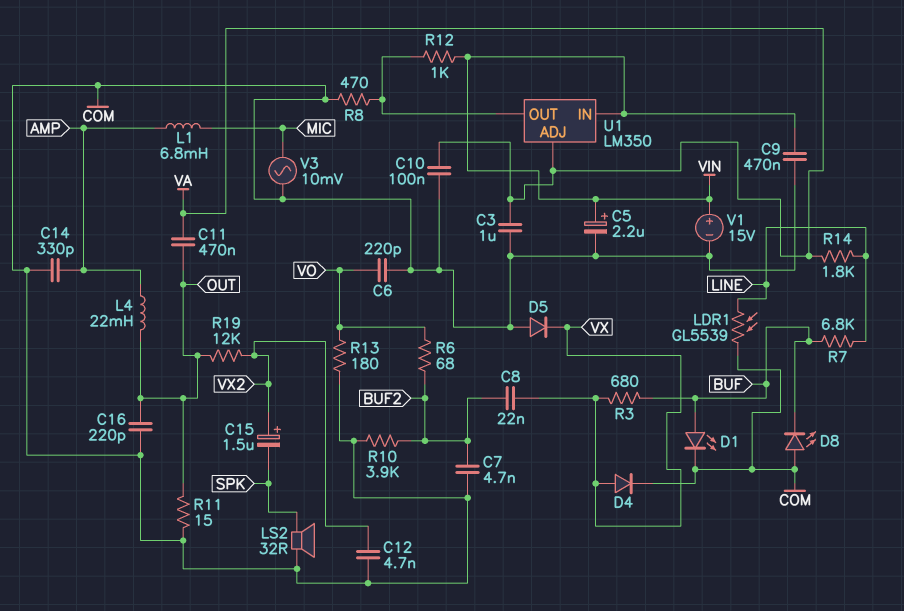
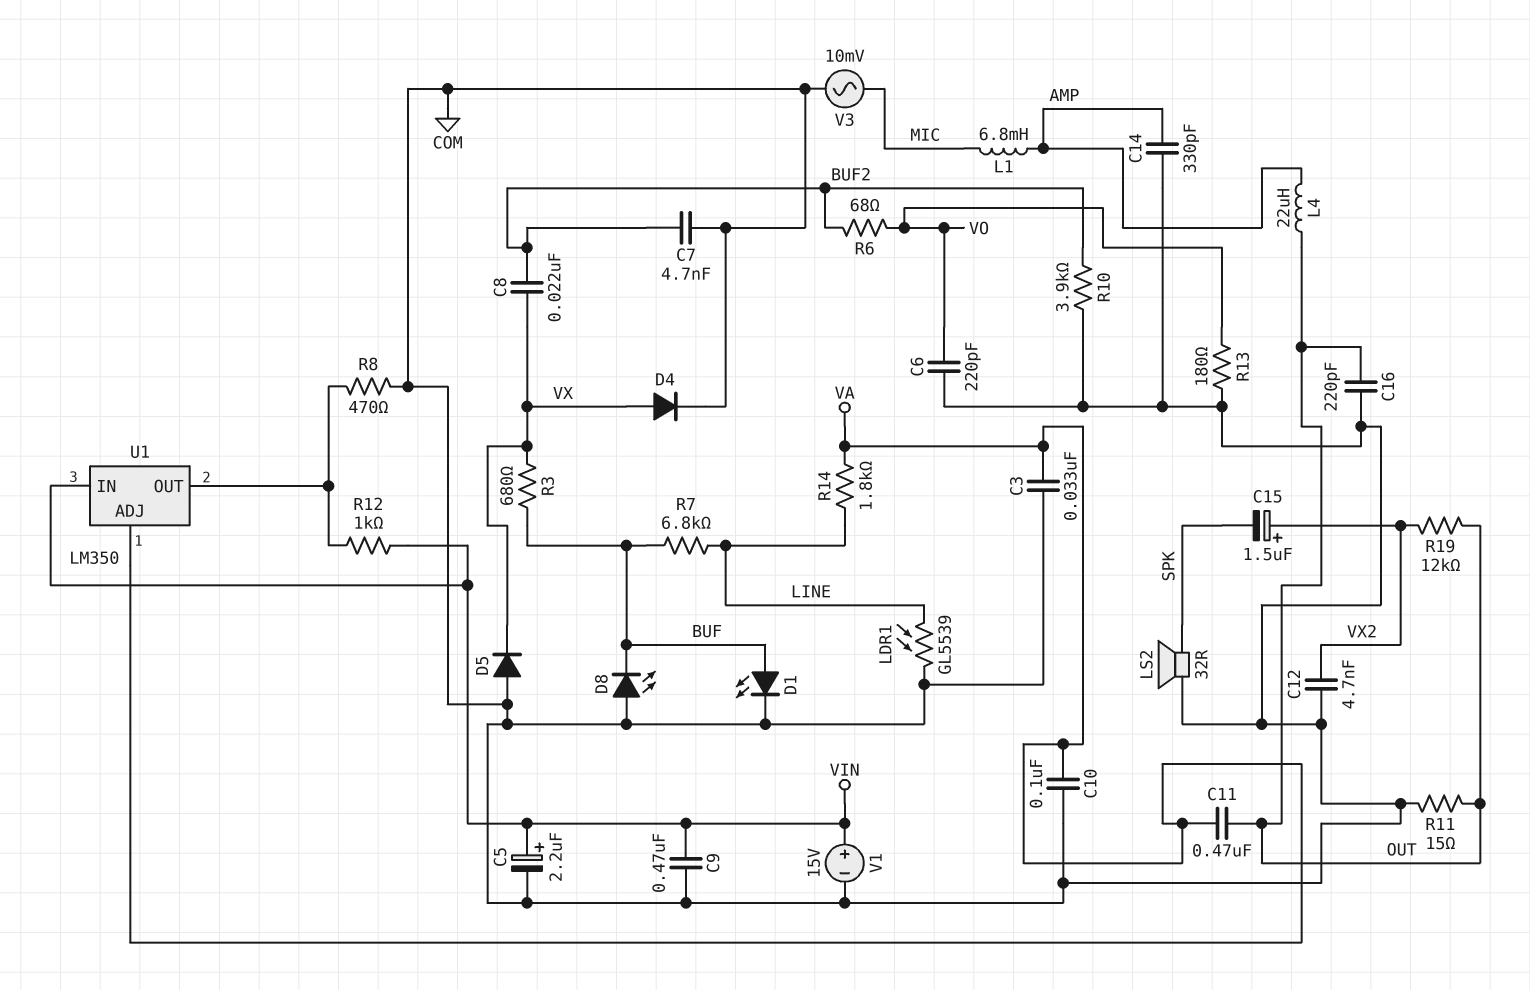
C3: 1uF (COM, VA) -> 33nF (COM, VA)
L4: 22mH (AMP, OUT) -> 22uH (AMP, OUT)

